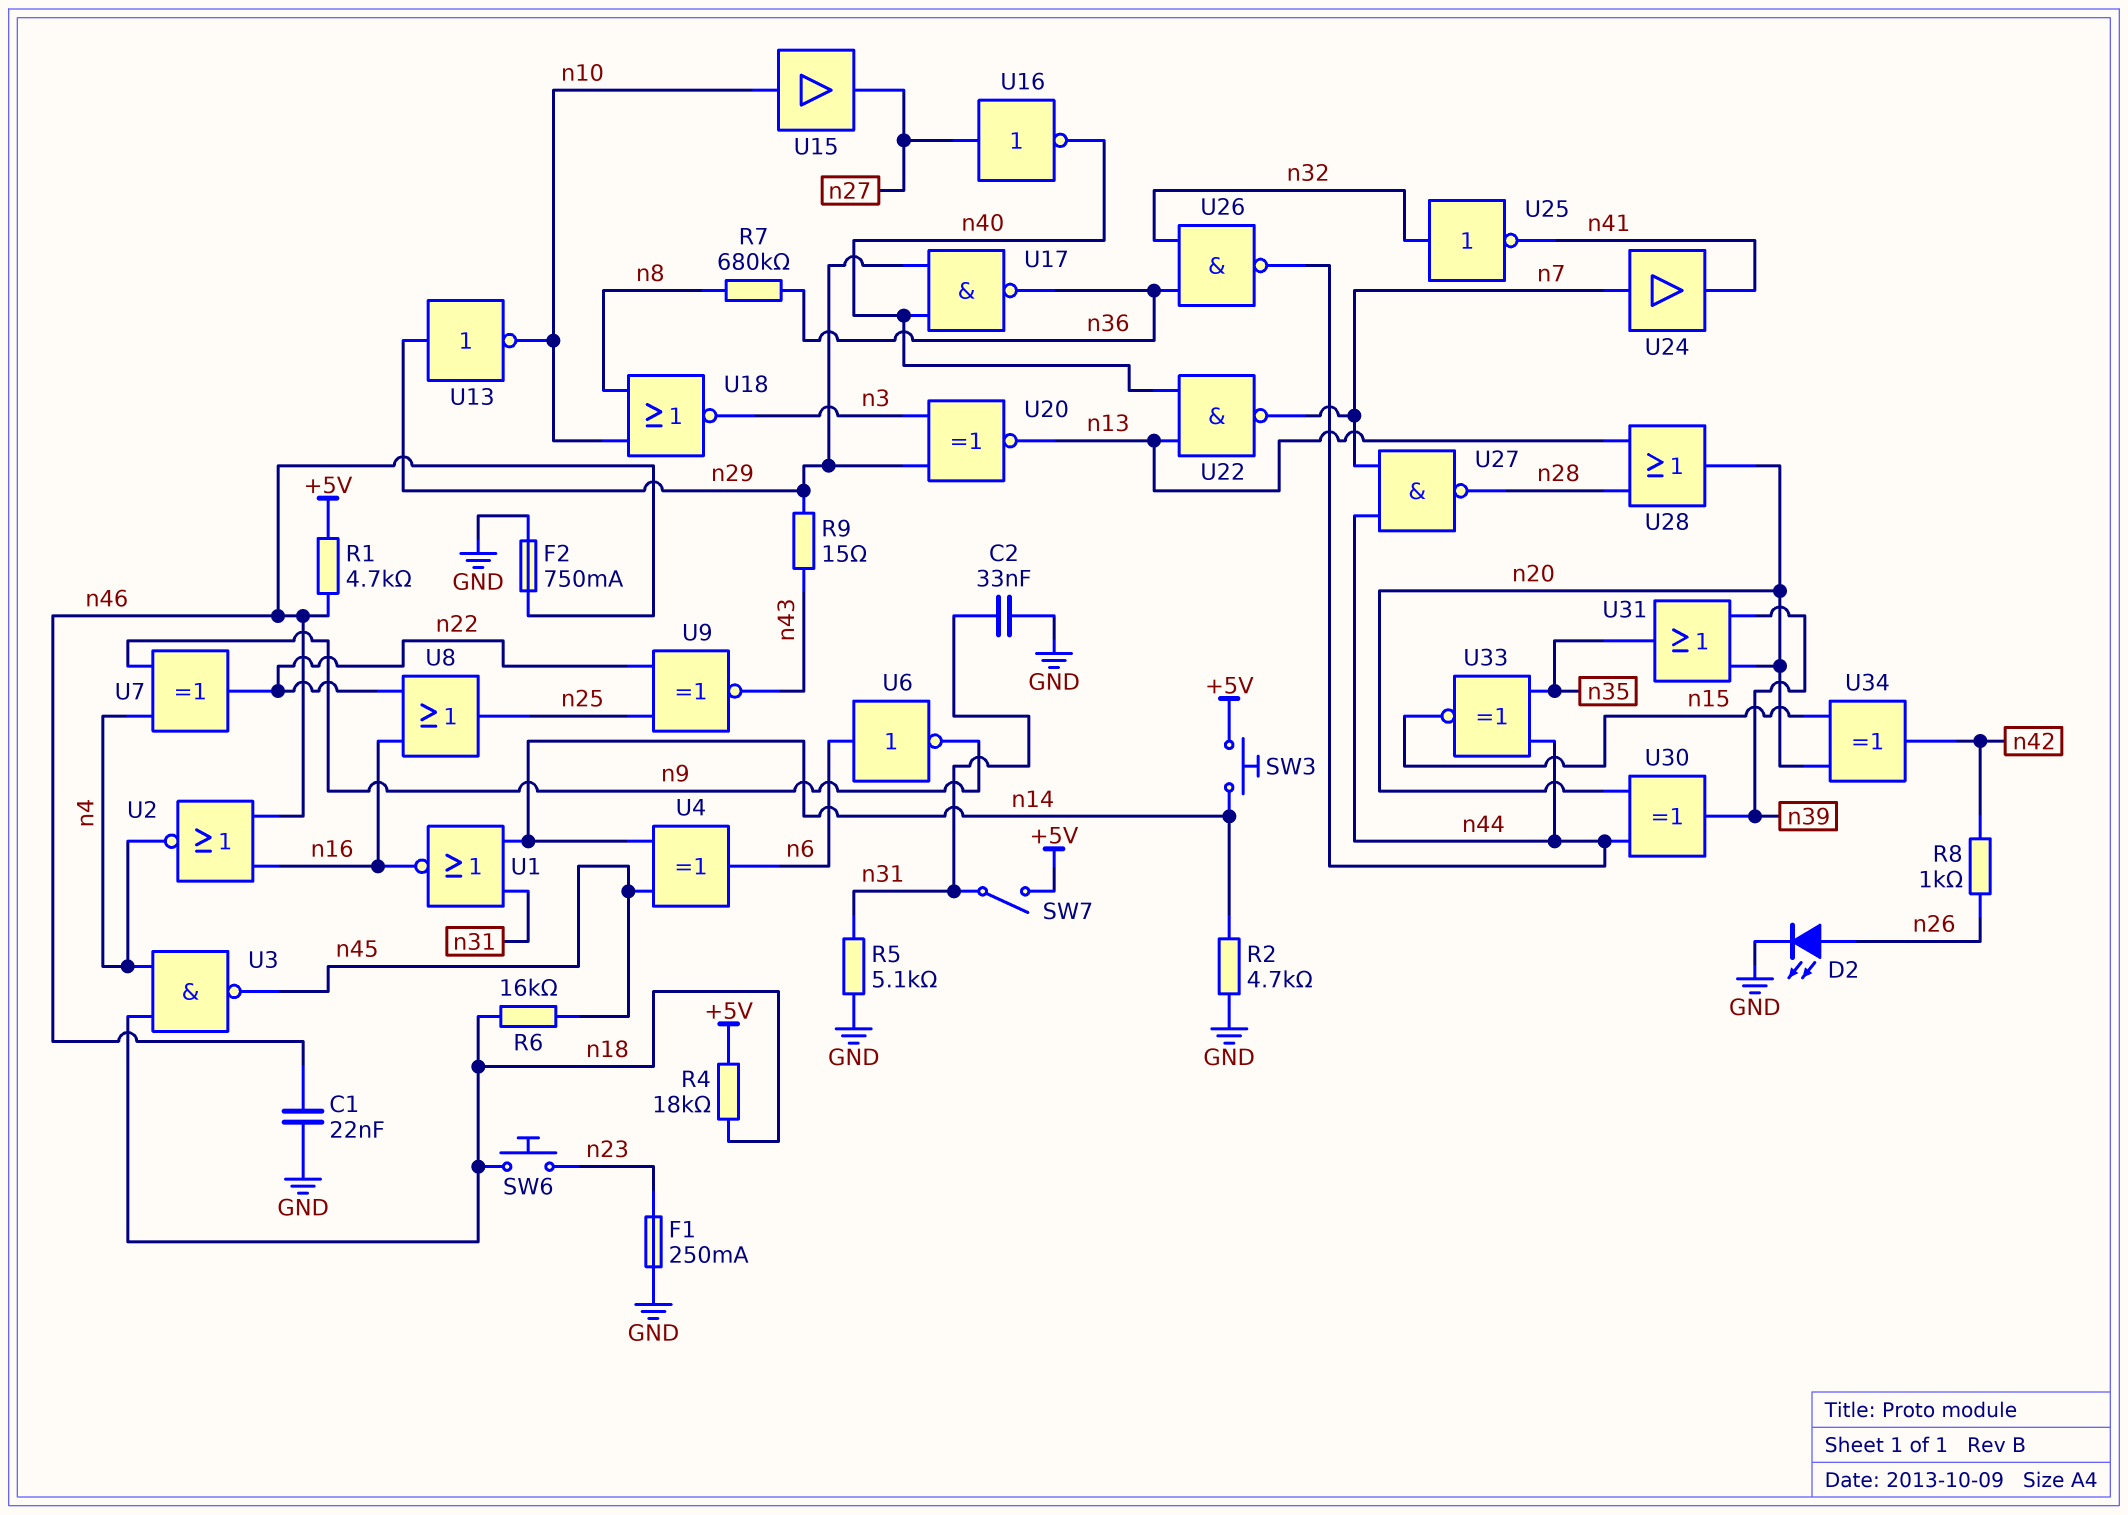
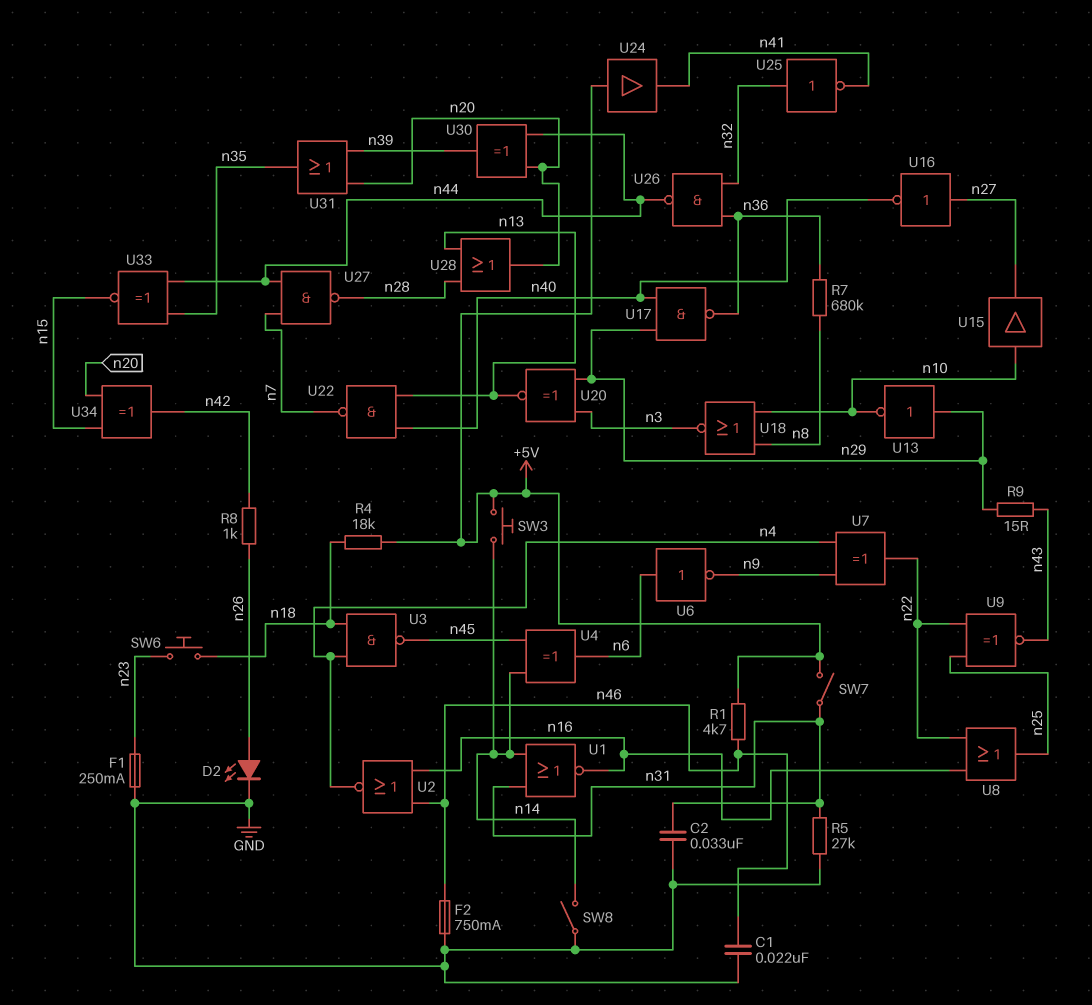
R2: 4.7k (GND, n14) -> none
R5: 5.1k (GND, n31) -> 27k (GND, n31)
R6: 16k (n18, n45) -> none
SW8: none -> switch (GND, n14)
U24: buffer (in n7, out n41) -> buffer (in +5V, out n41)

